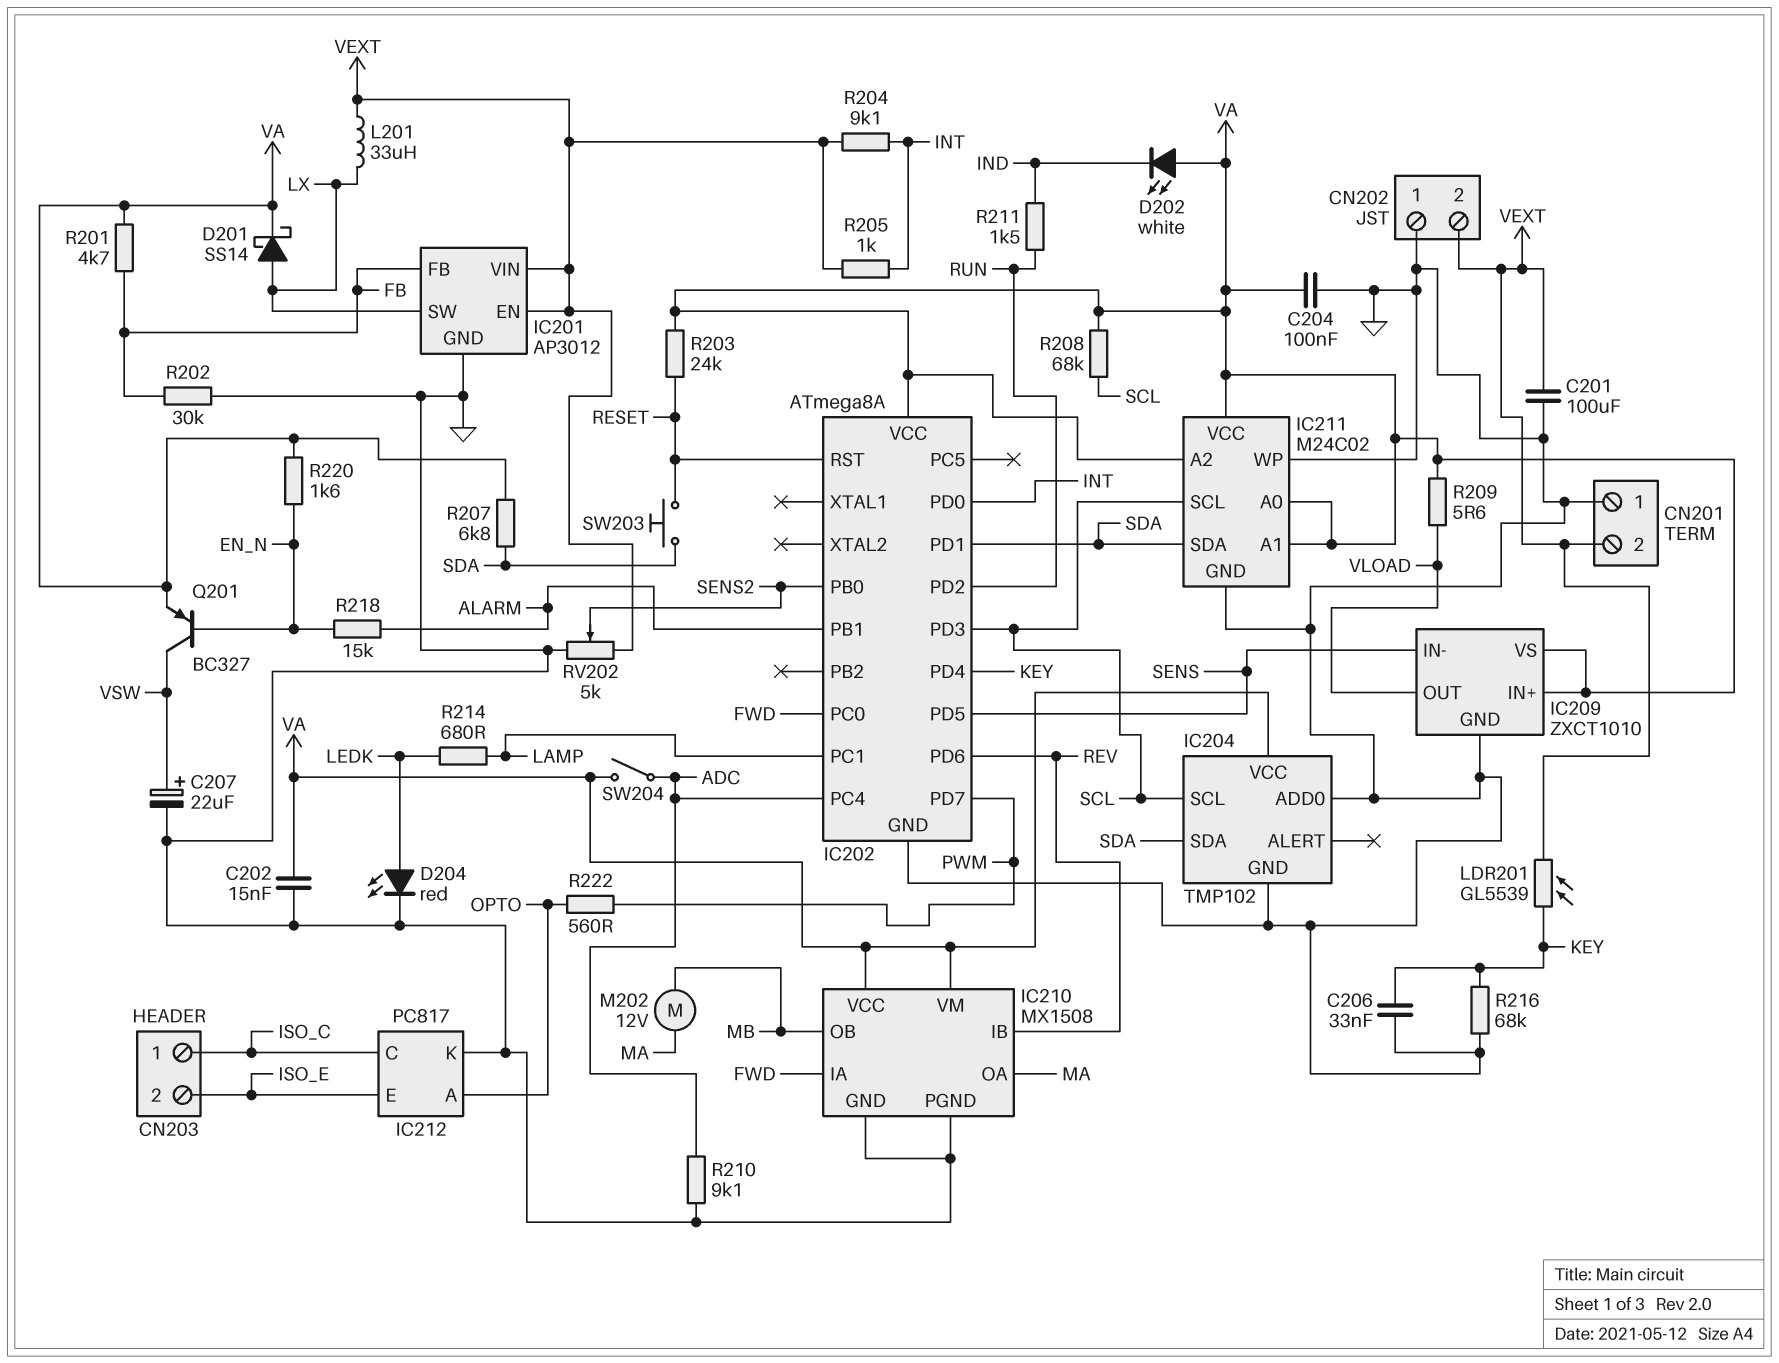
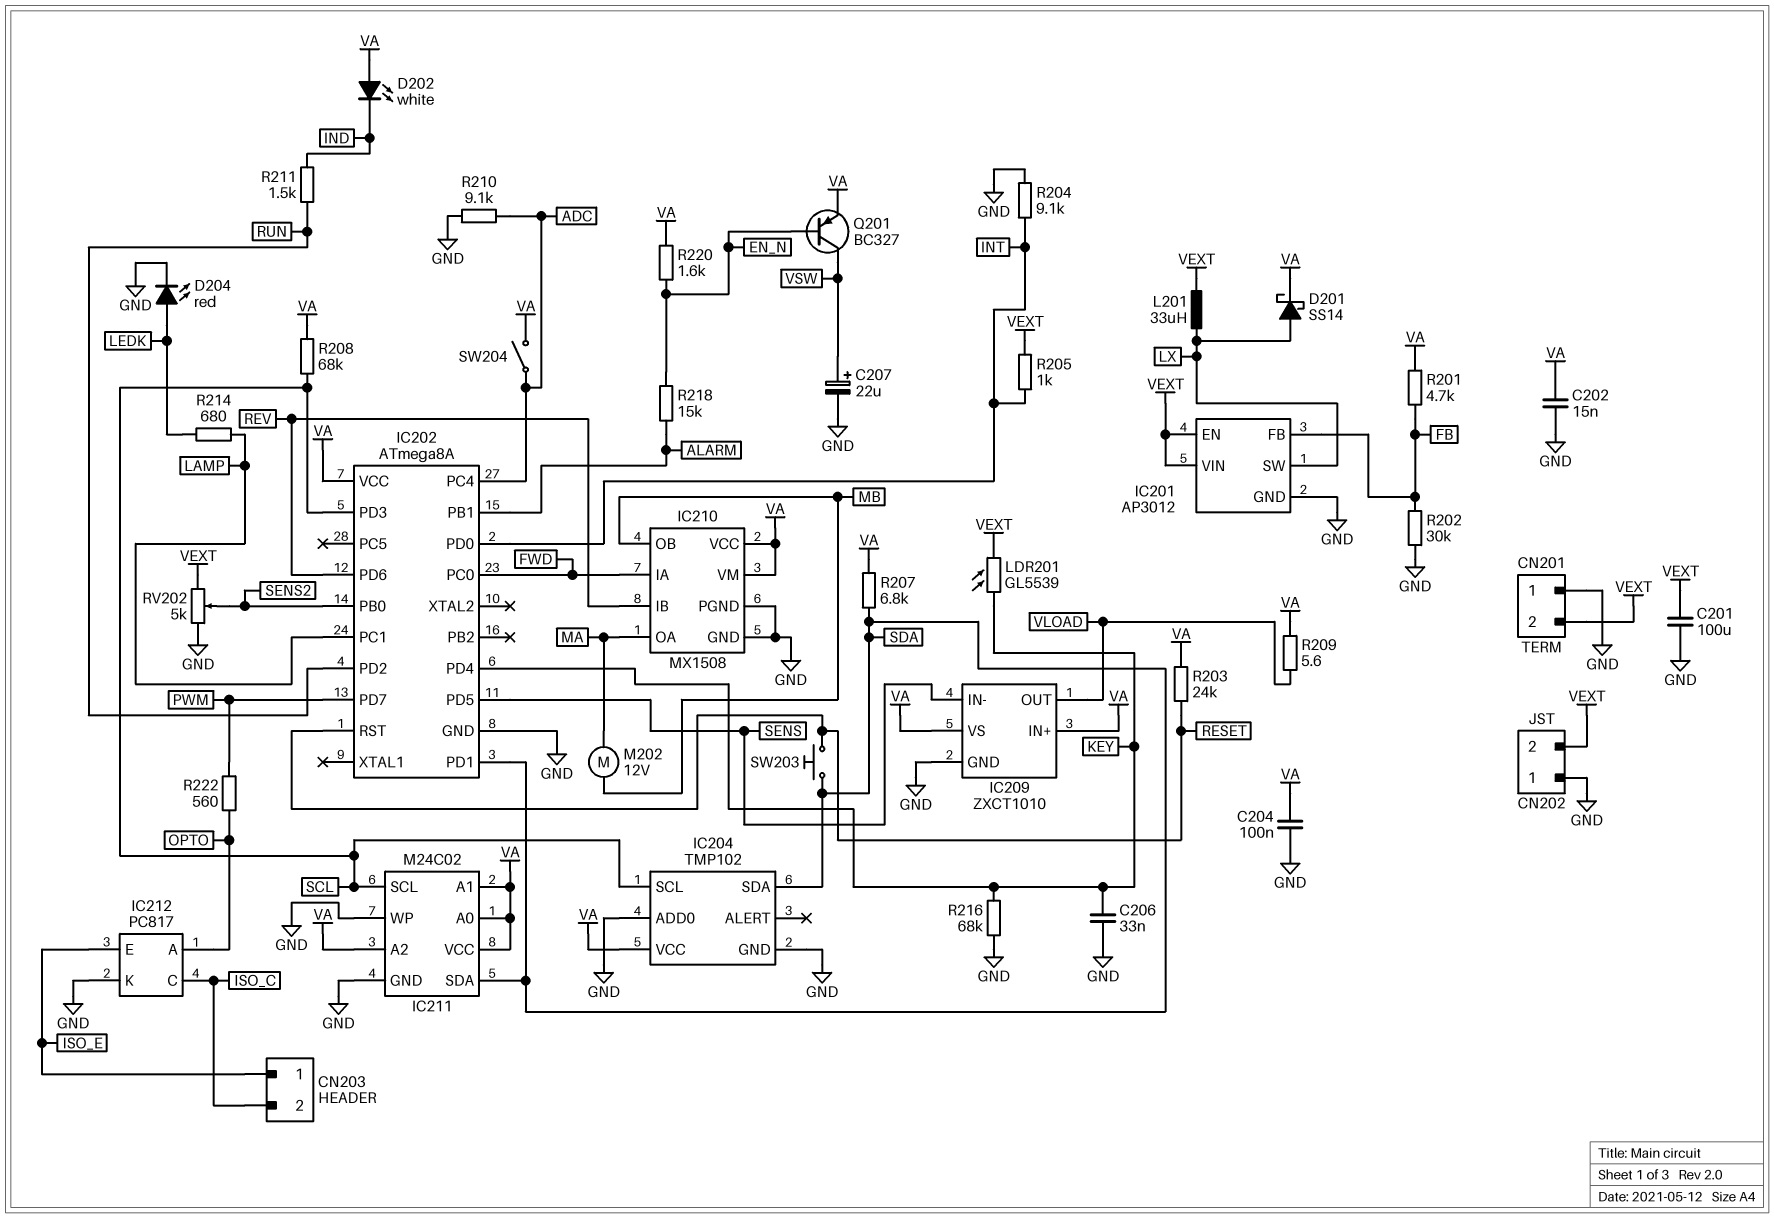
CN203 pin 1: ISO_C -> ISO_E
CN203 pin 2: ISO_E -> ISO_C
R204: 9.1k (INT, VEXT) -> 9.1k (GND, INT)

